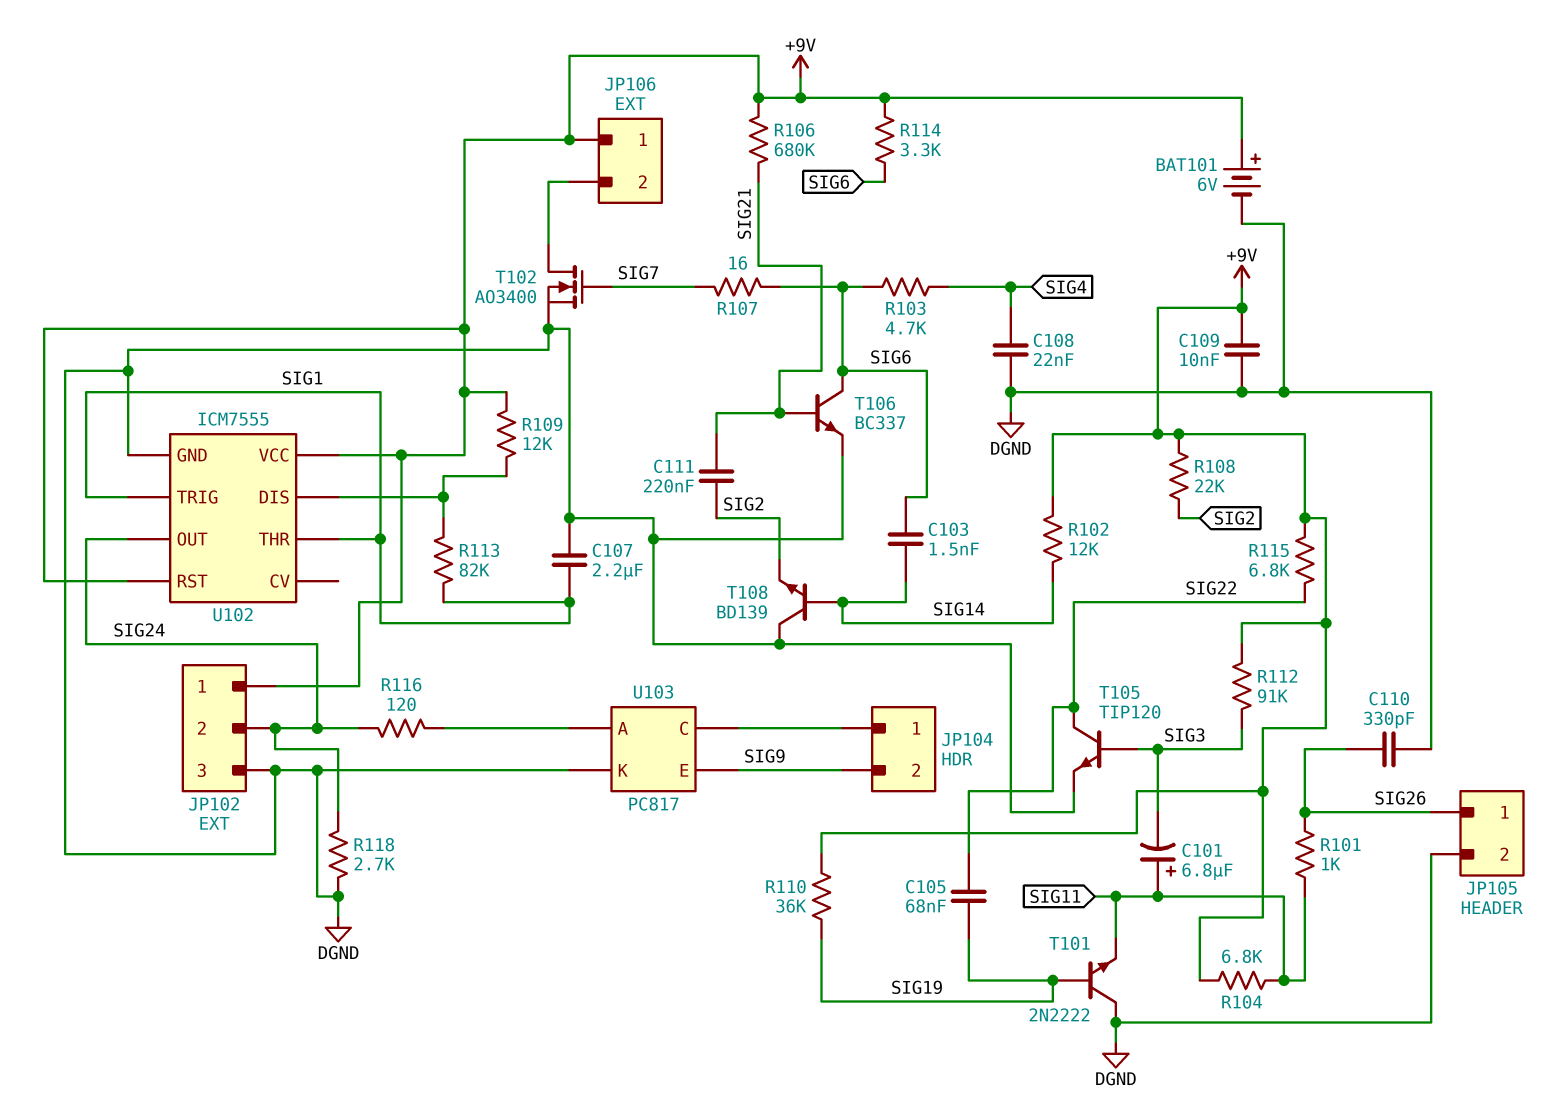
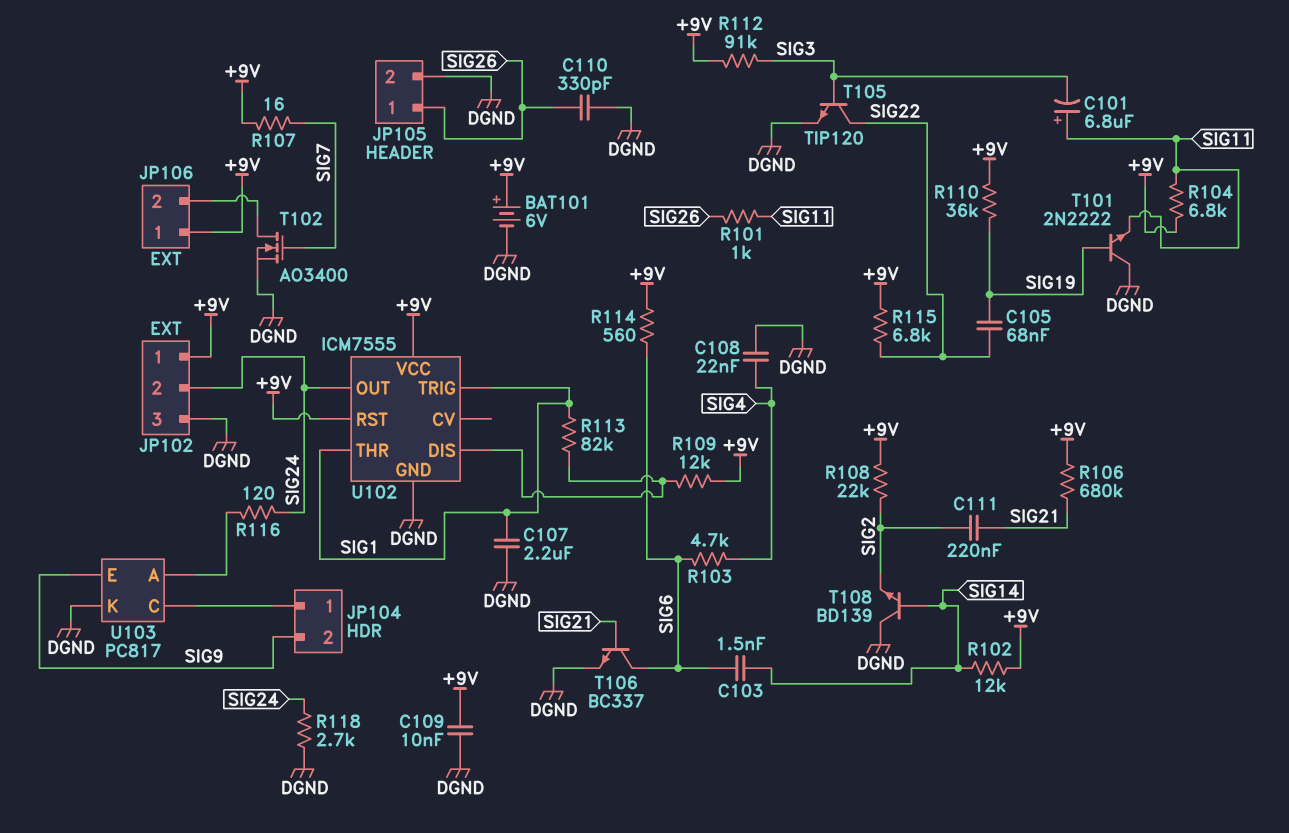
R107: 16 (SIG6, SIG7) -> 16 (+9V, SIG7)
R114: 3.3k (+9V, SIG6) -> 560 (+9V, SIG6)

